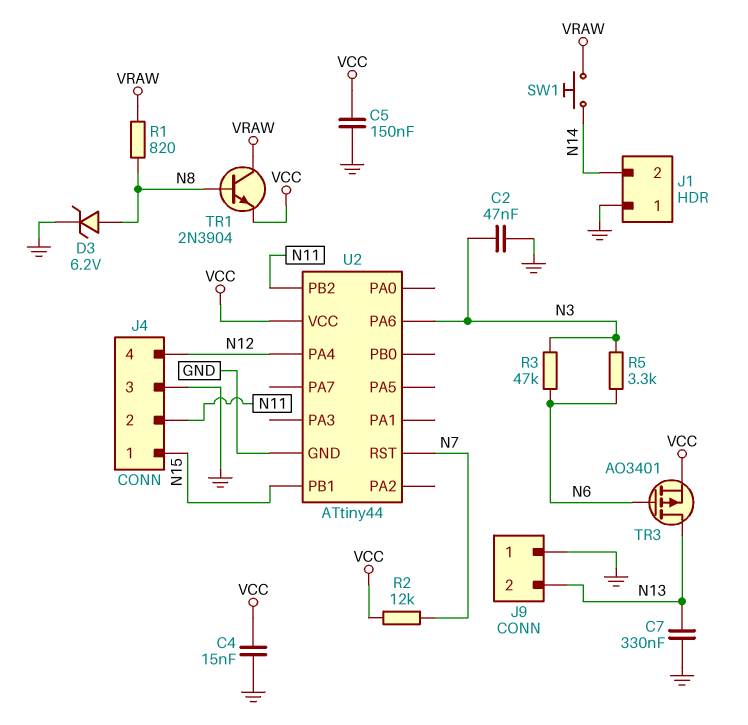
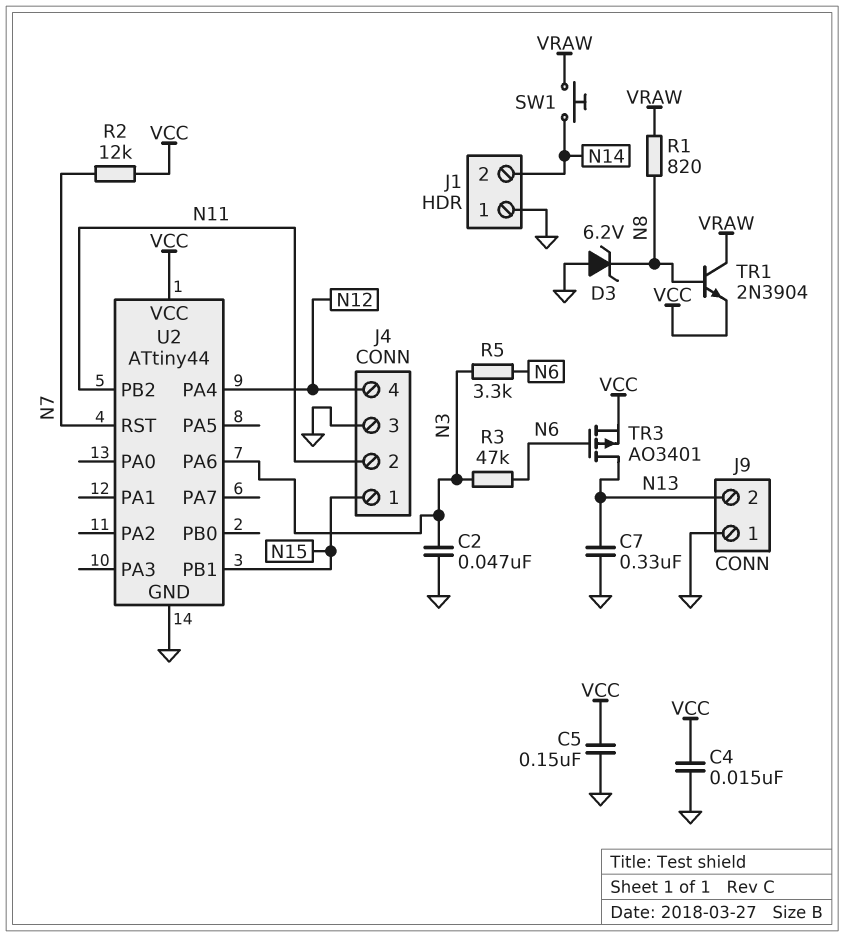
D3: zener 6.2V (A N8, K GND) -> zener 6.2V (A GND, K N8)

